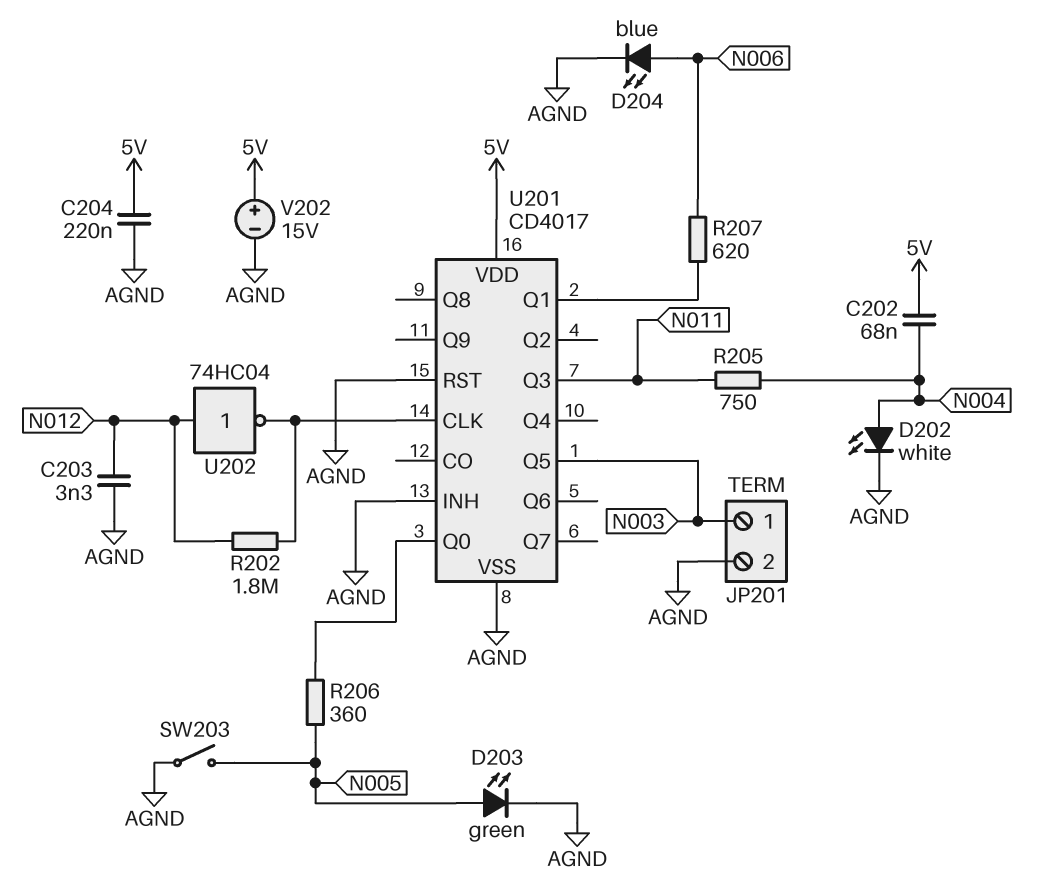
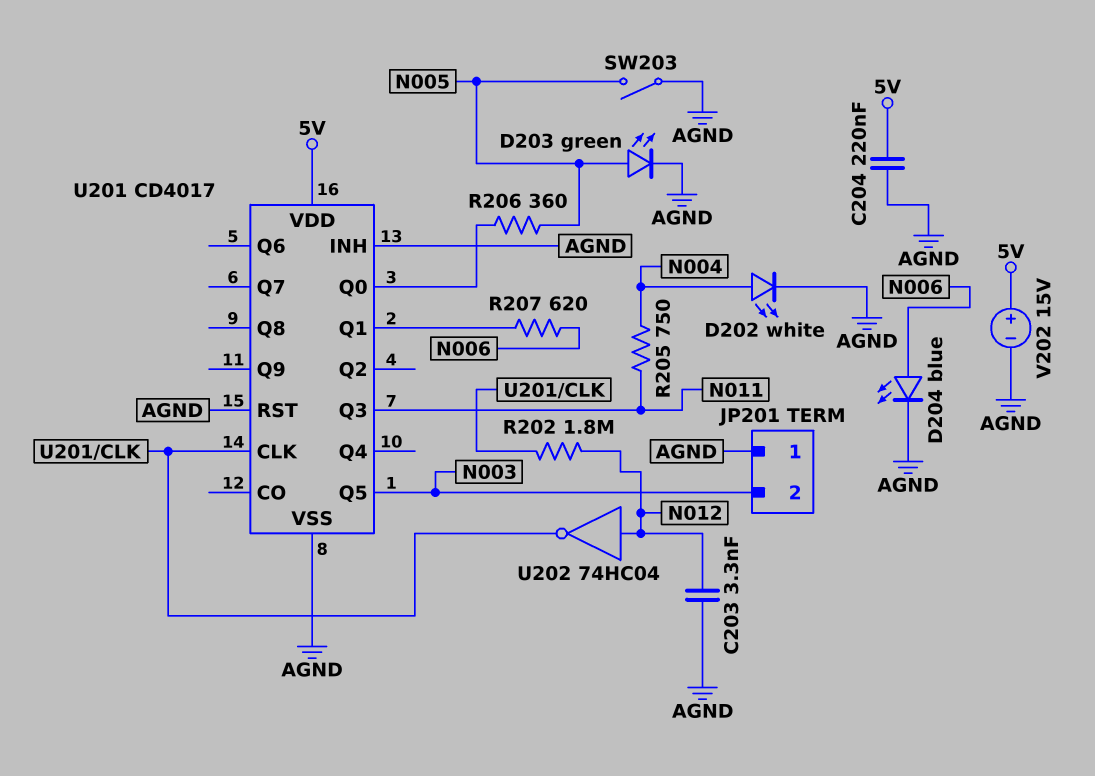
C202: 68nF (5V, N004) -> none
JP201 pin 1: N003 -> AGND
JP201 pin 2: AGND -> N003

